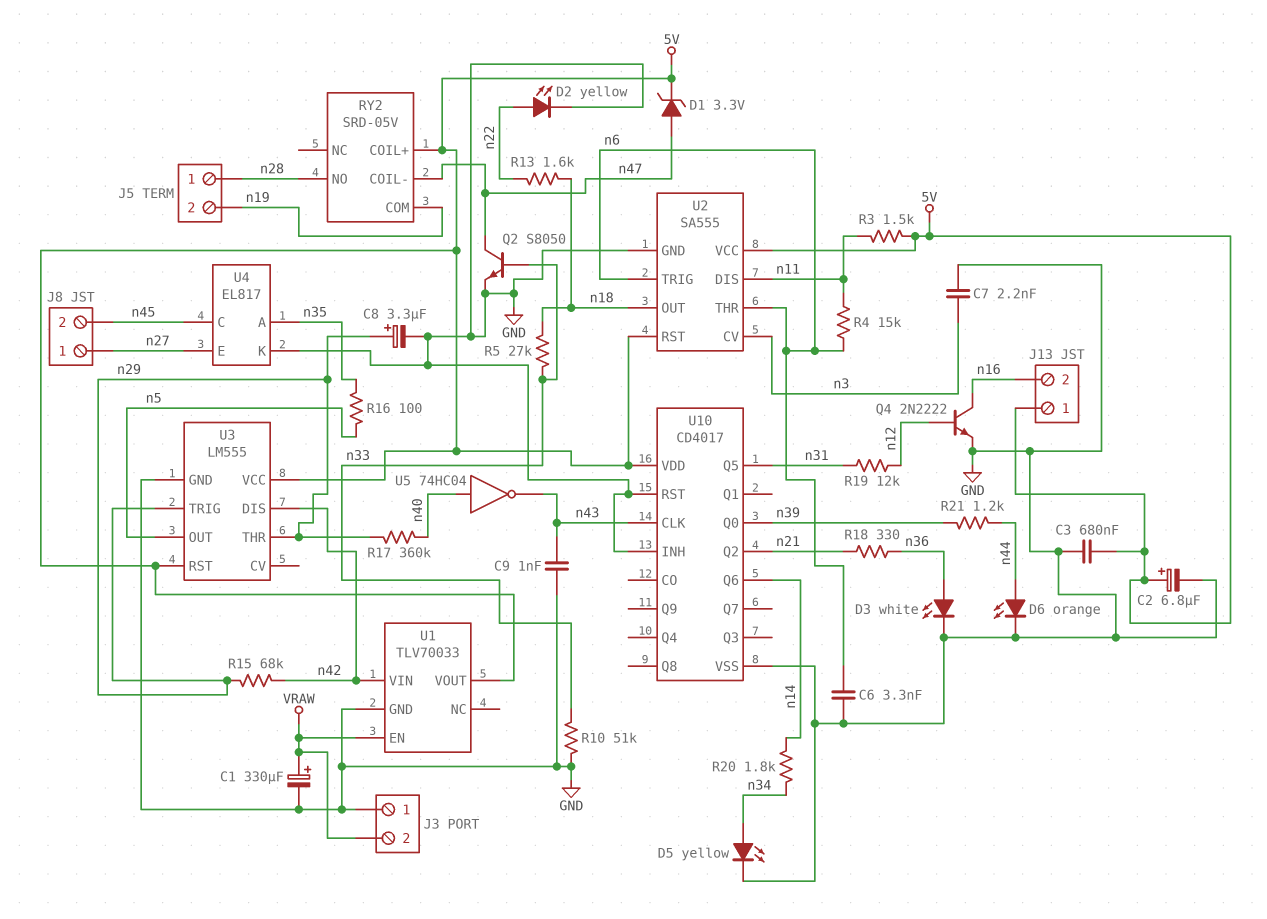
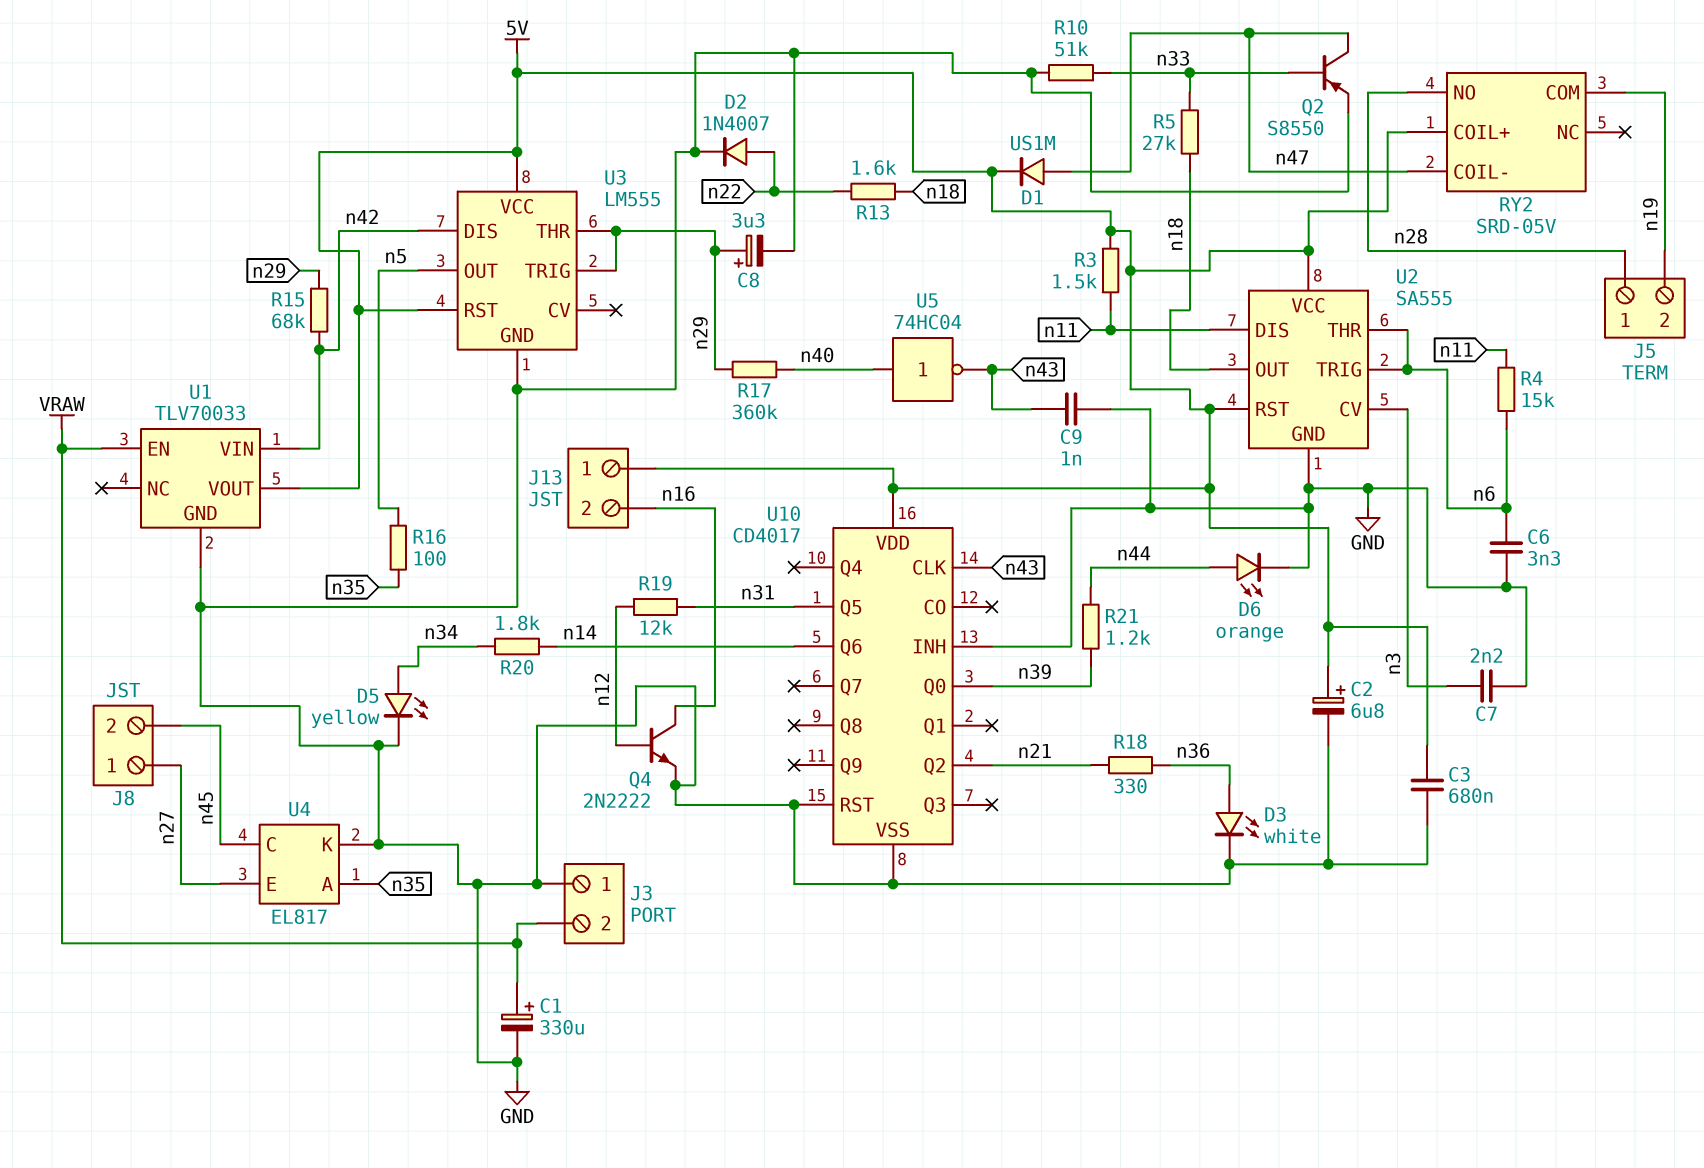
D1: zener 3.3V (A n47, K 5V) -> diode US1M (A n47, K 5V)
D2: LED yellow (A n22, K GND) -> diode 1N4007 (A n22, K GND)
Q2: NPN S8050 (B n33, C n47, E GND) -> PNP S8550 (B n33, C n47, E GND)

